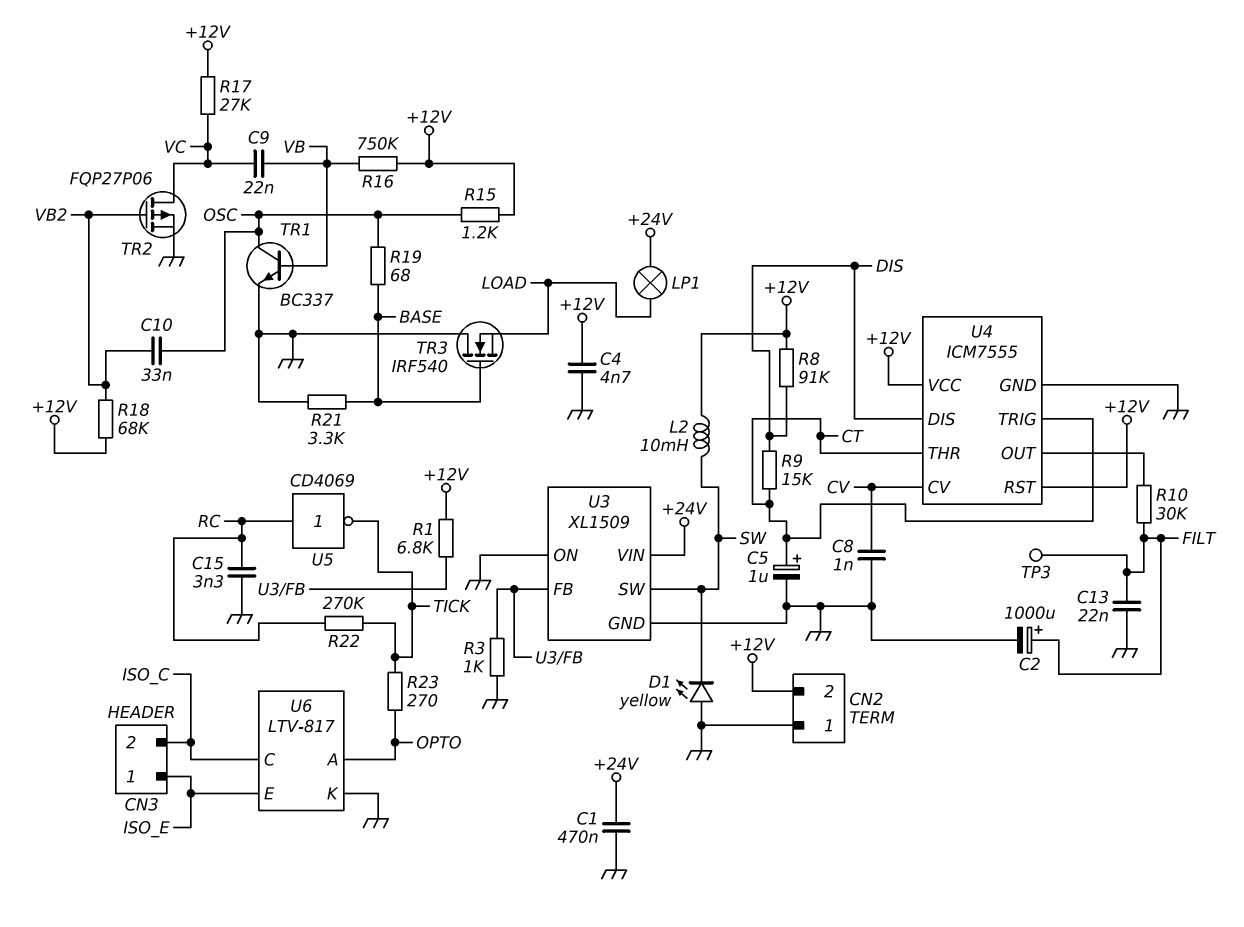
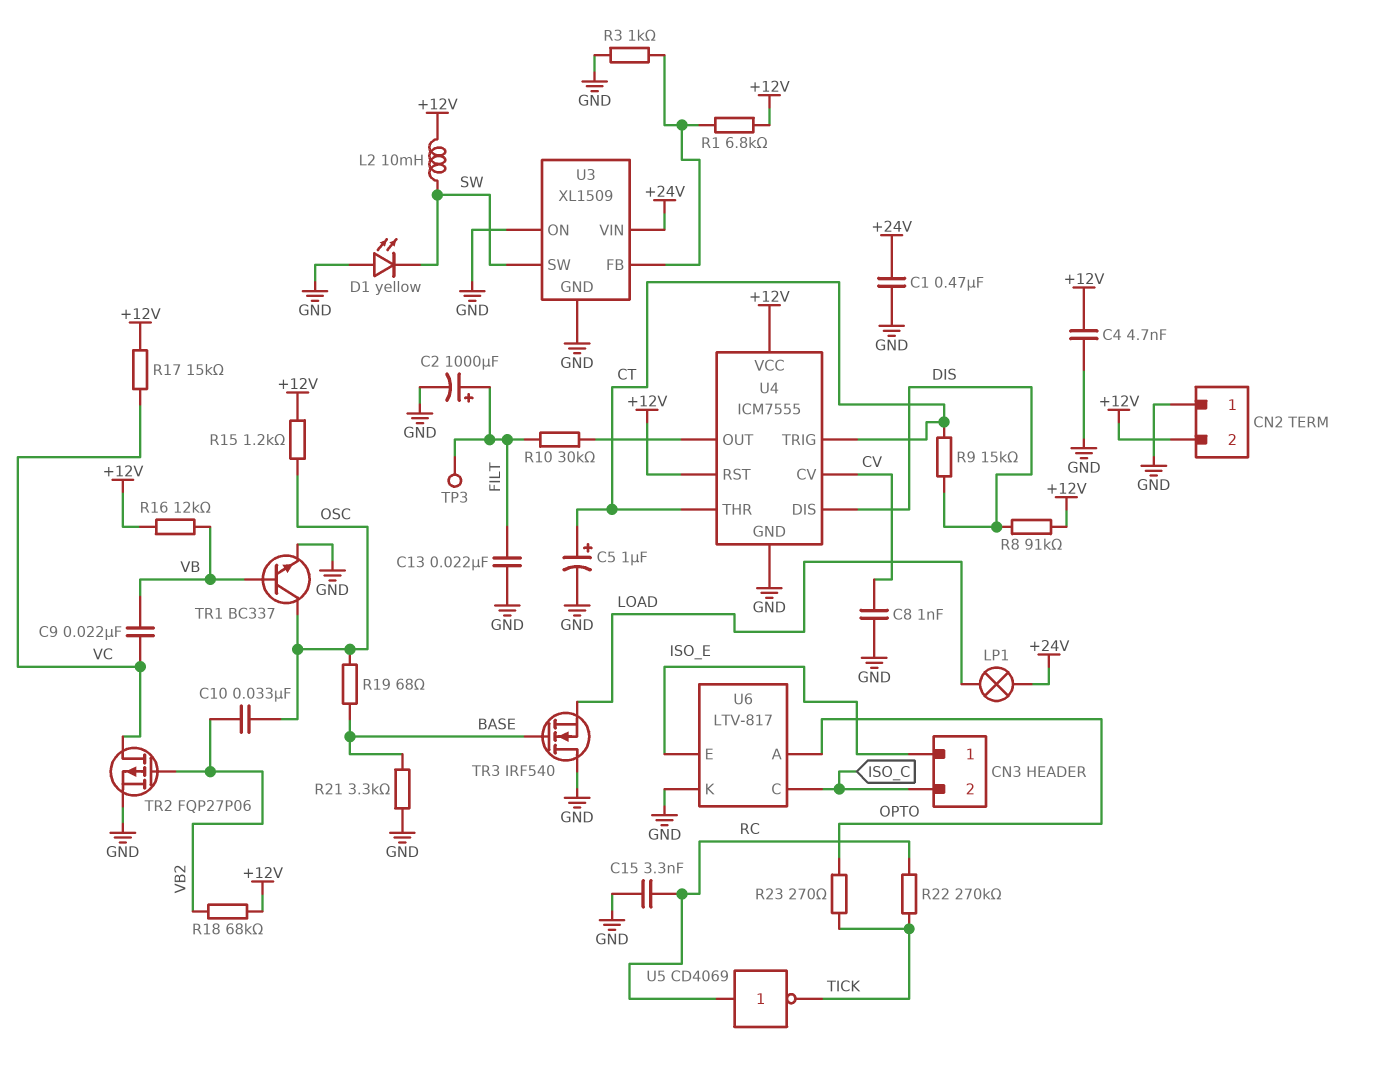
R16: 750k (+12V, VB) -> 12k (+12V, VB)
R17: 27k (+12V, VC) -> 15k (+12V, VC)

